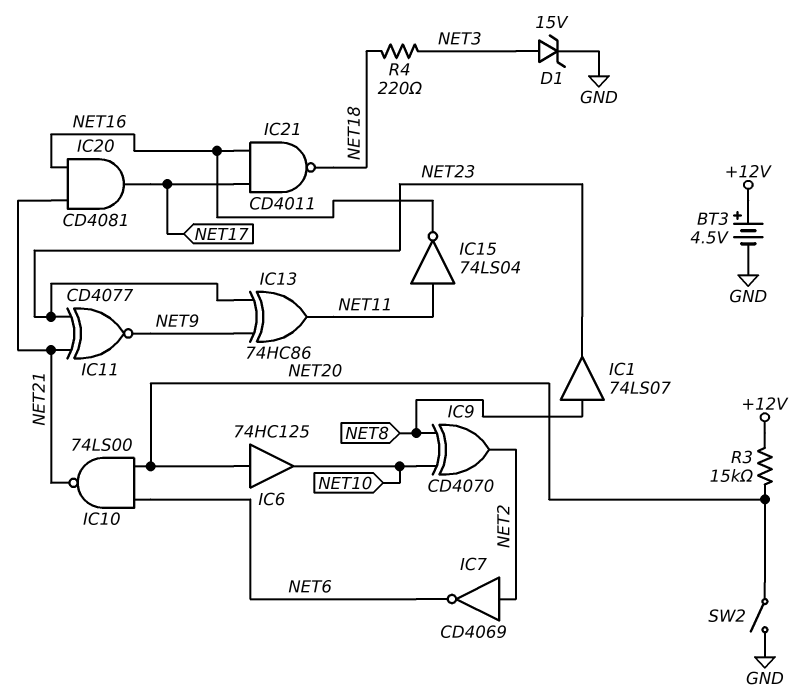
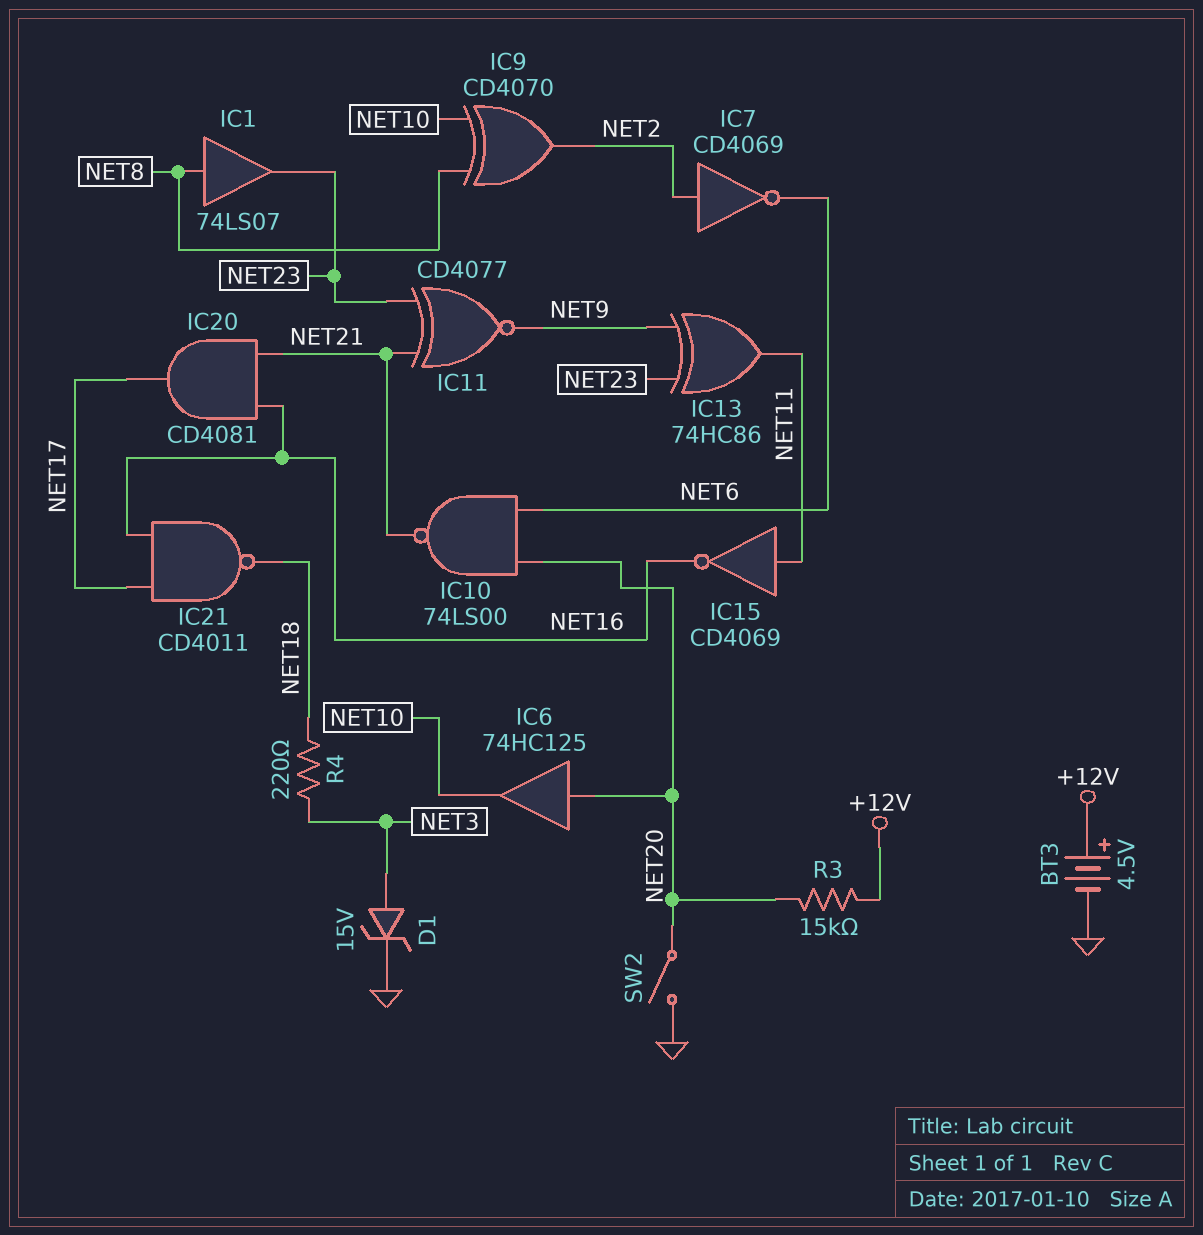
IC15: NOT 74LS04 (in NET11, out NET16) -> NOT CD4069 (in NET11, out NET16)

